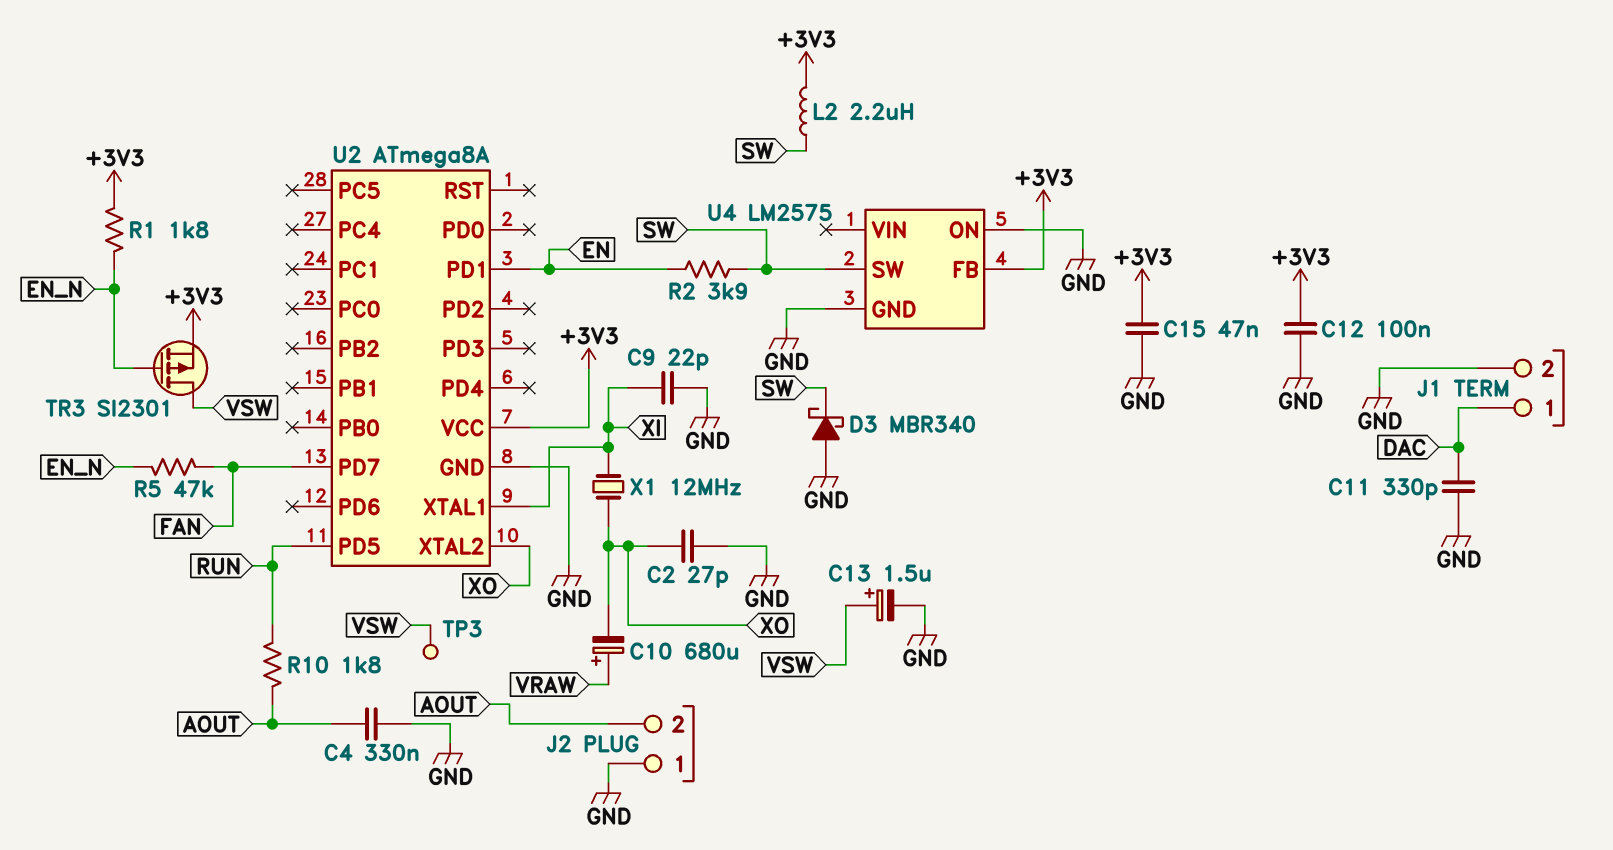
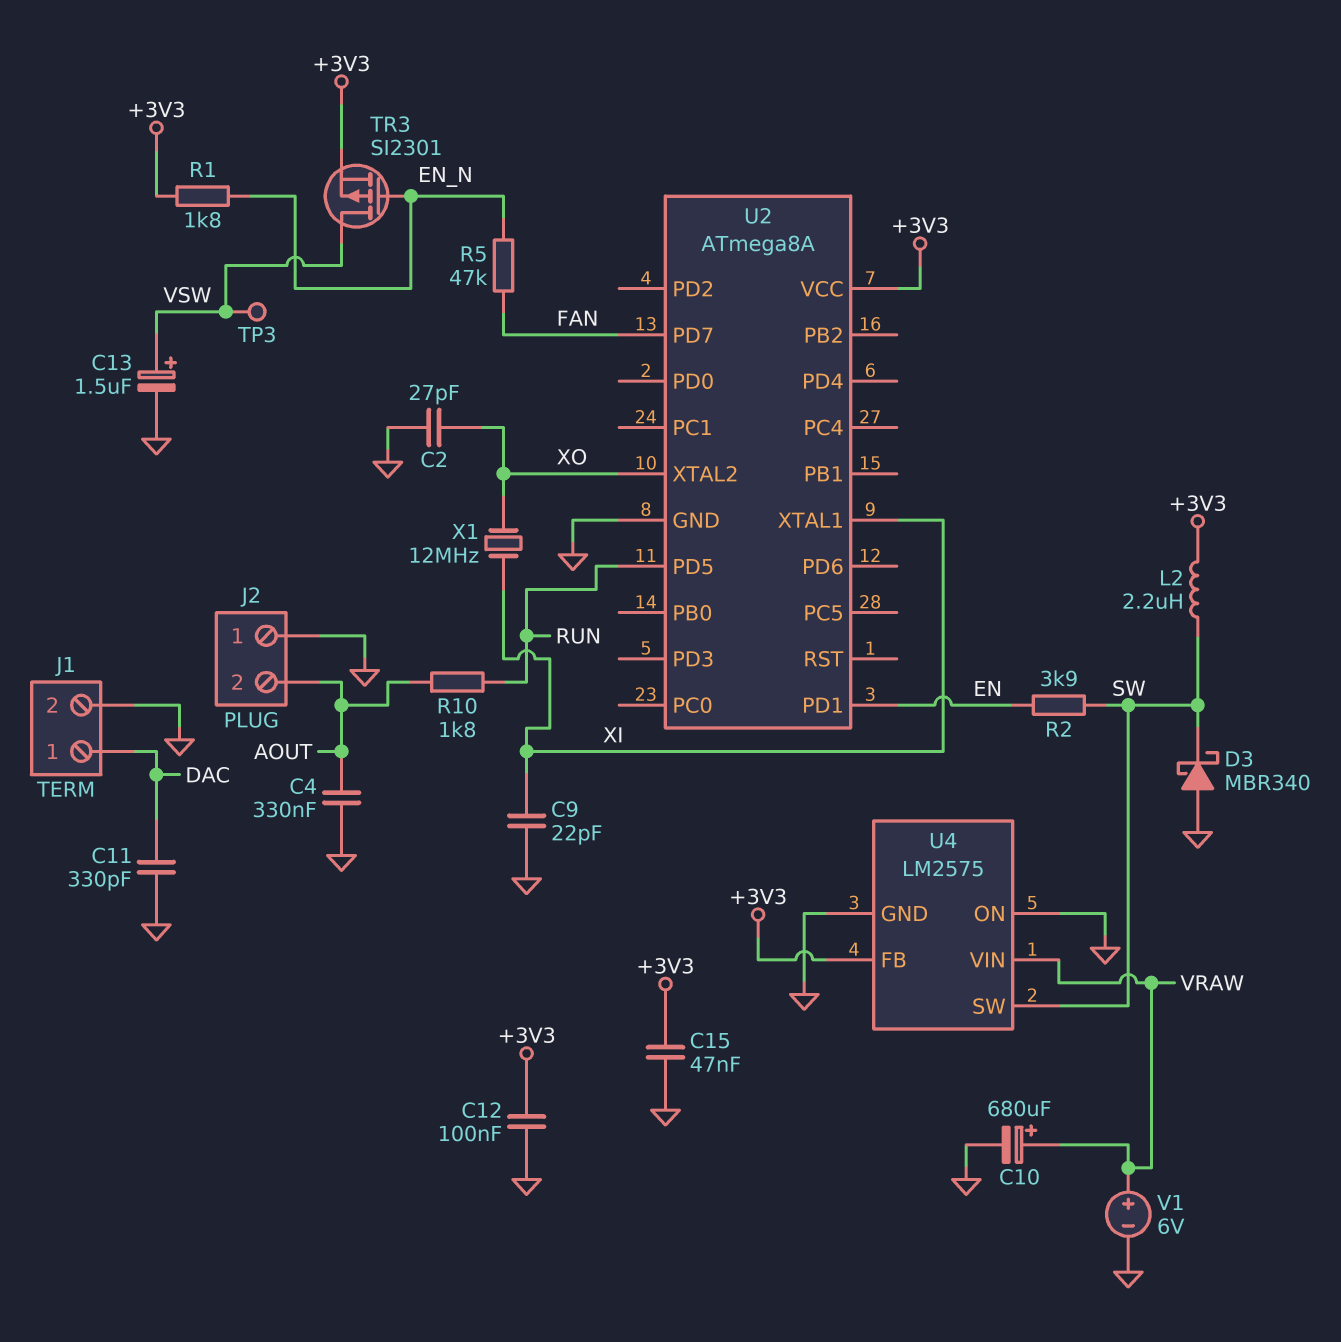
C10: 680uF (plus VRAW, minus XO) -> 680uF (plus VRAW, minus GND)
U4 pin VIN: none -> VRAW
V1: none -> 6V (plus VRAW, minus GND)

